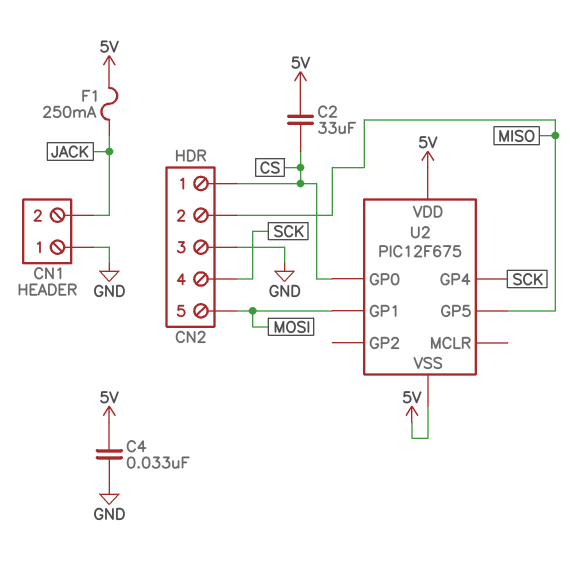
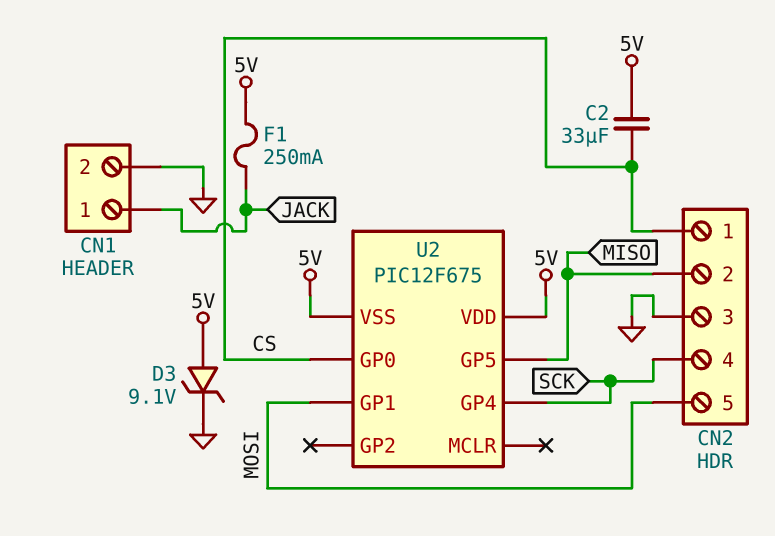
C4: 33nF (5V, GND) -> none
CN1 pin 1: GND -> JACK
CN1 pin 2: JACK -> GND
D3: none -> zener 9.1V (A 5V, K GND)

